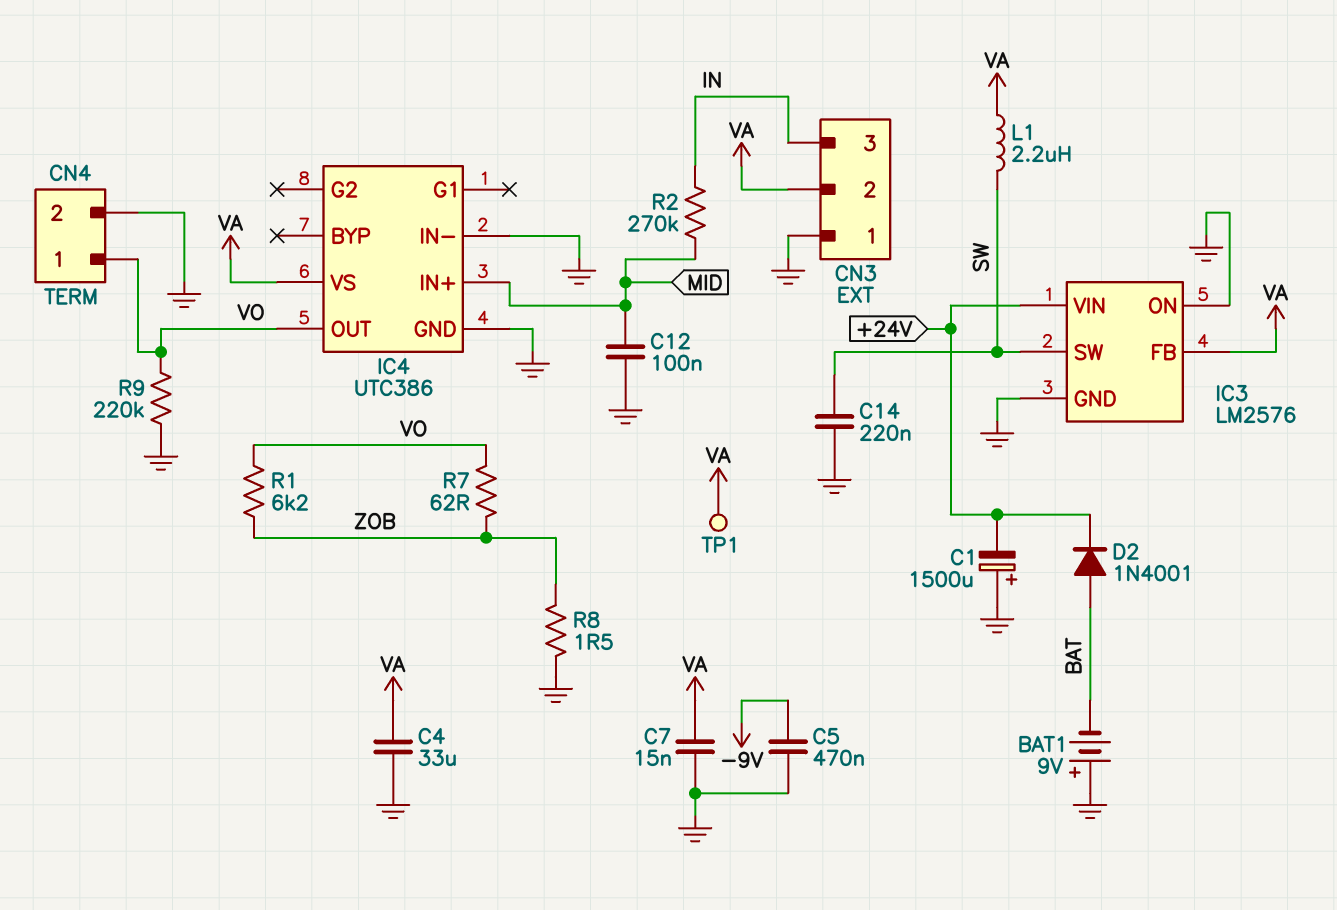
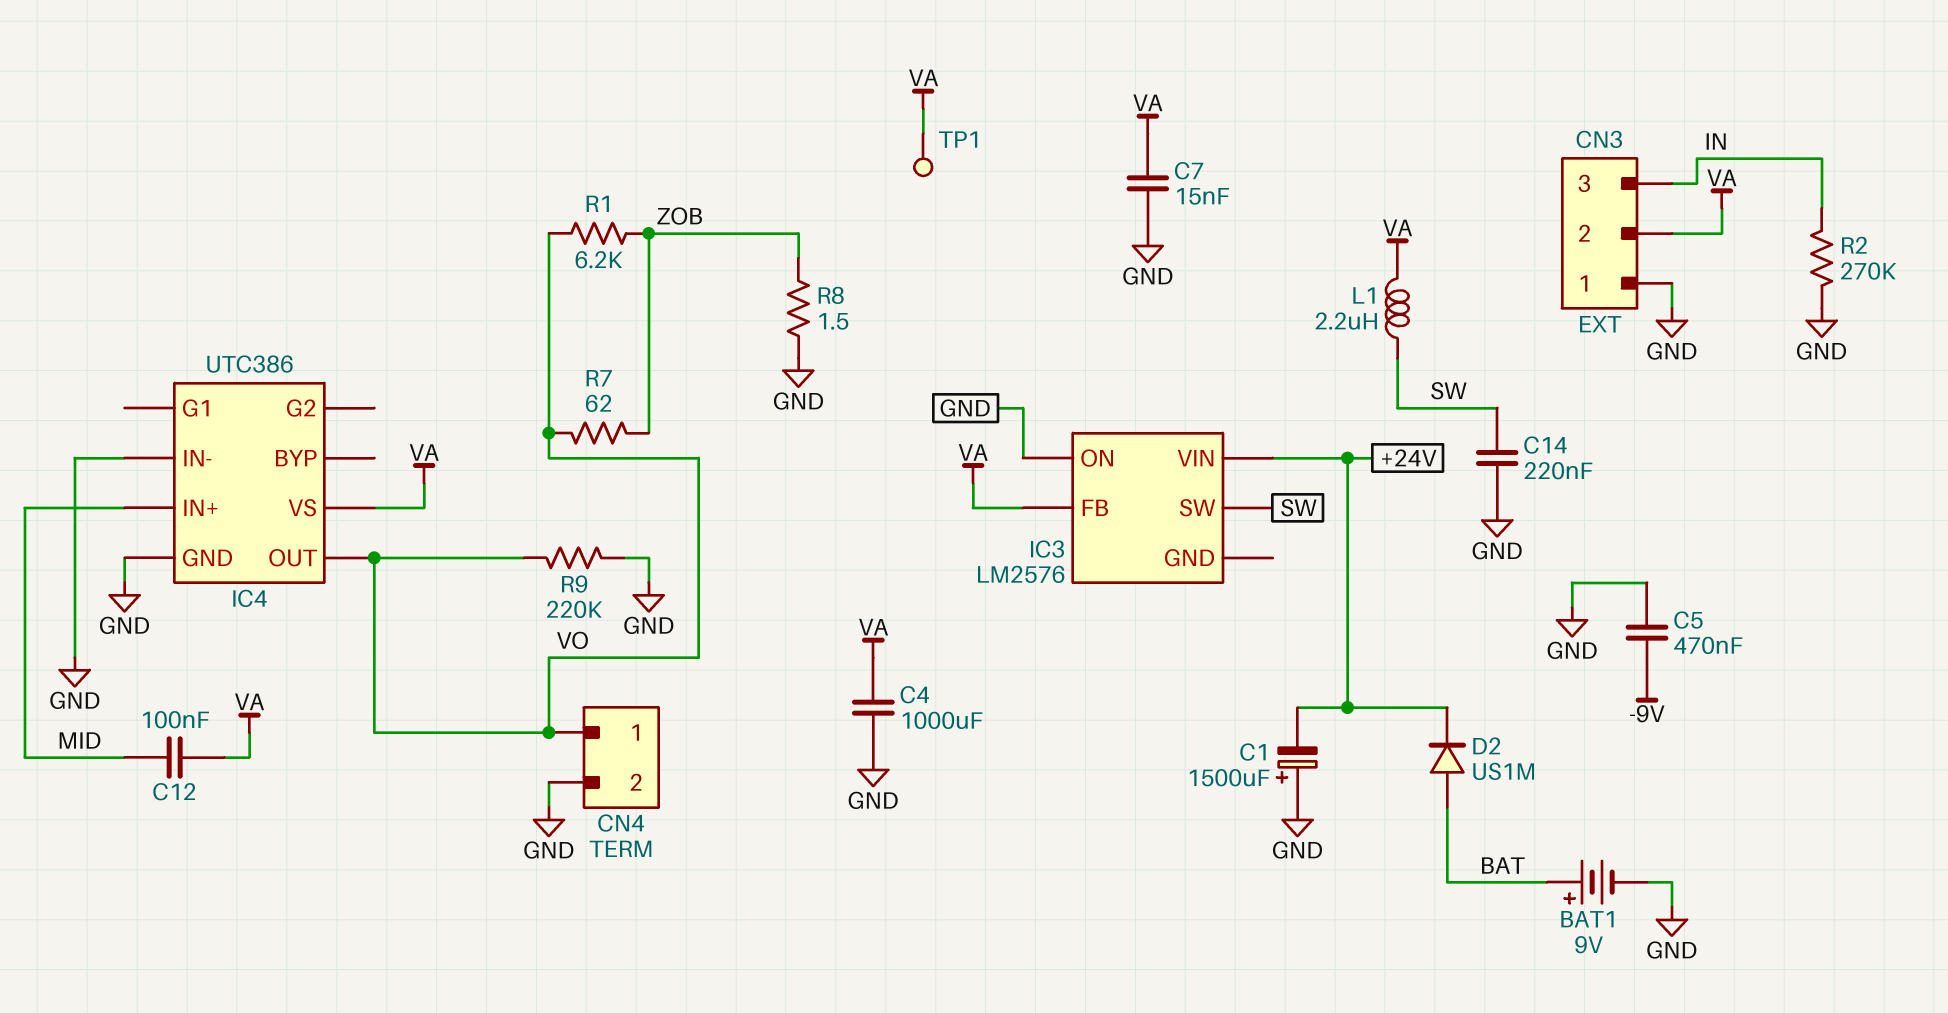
BAT1: 9V (plus GND, minus BAT) -> 9V (plus BAT, minus GND)
C4: 33uF (GND, VA) -> 1000uF (GND, VA)
C12: 100nF (GND, MID) -> 100nF (MID, VA)
D2: diode 1N4001 (A BAT, K +24V) -> diode US1M (A BAT, K +24V)
IC3 pin GND: GND -> none
R2: 270k (IN, MID) -> 270k (GND, IN)

